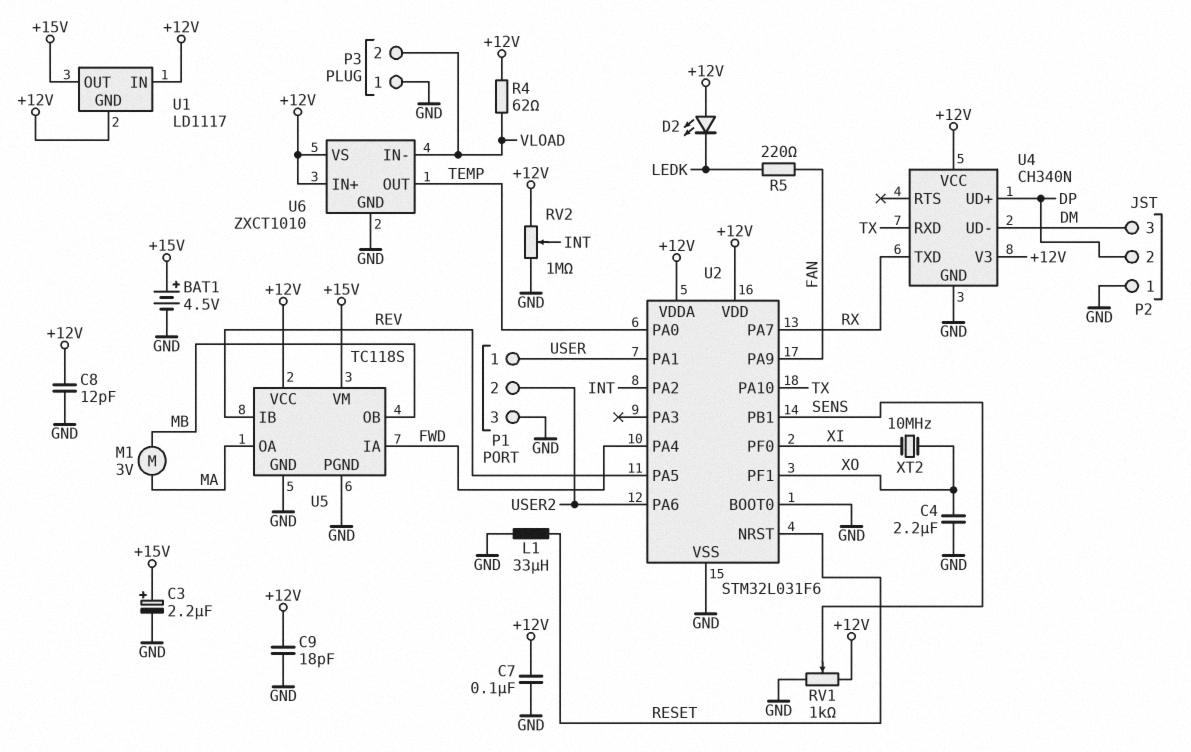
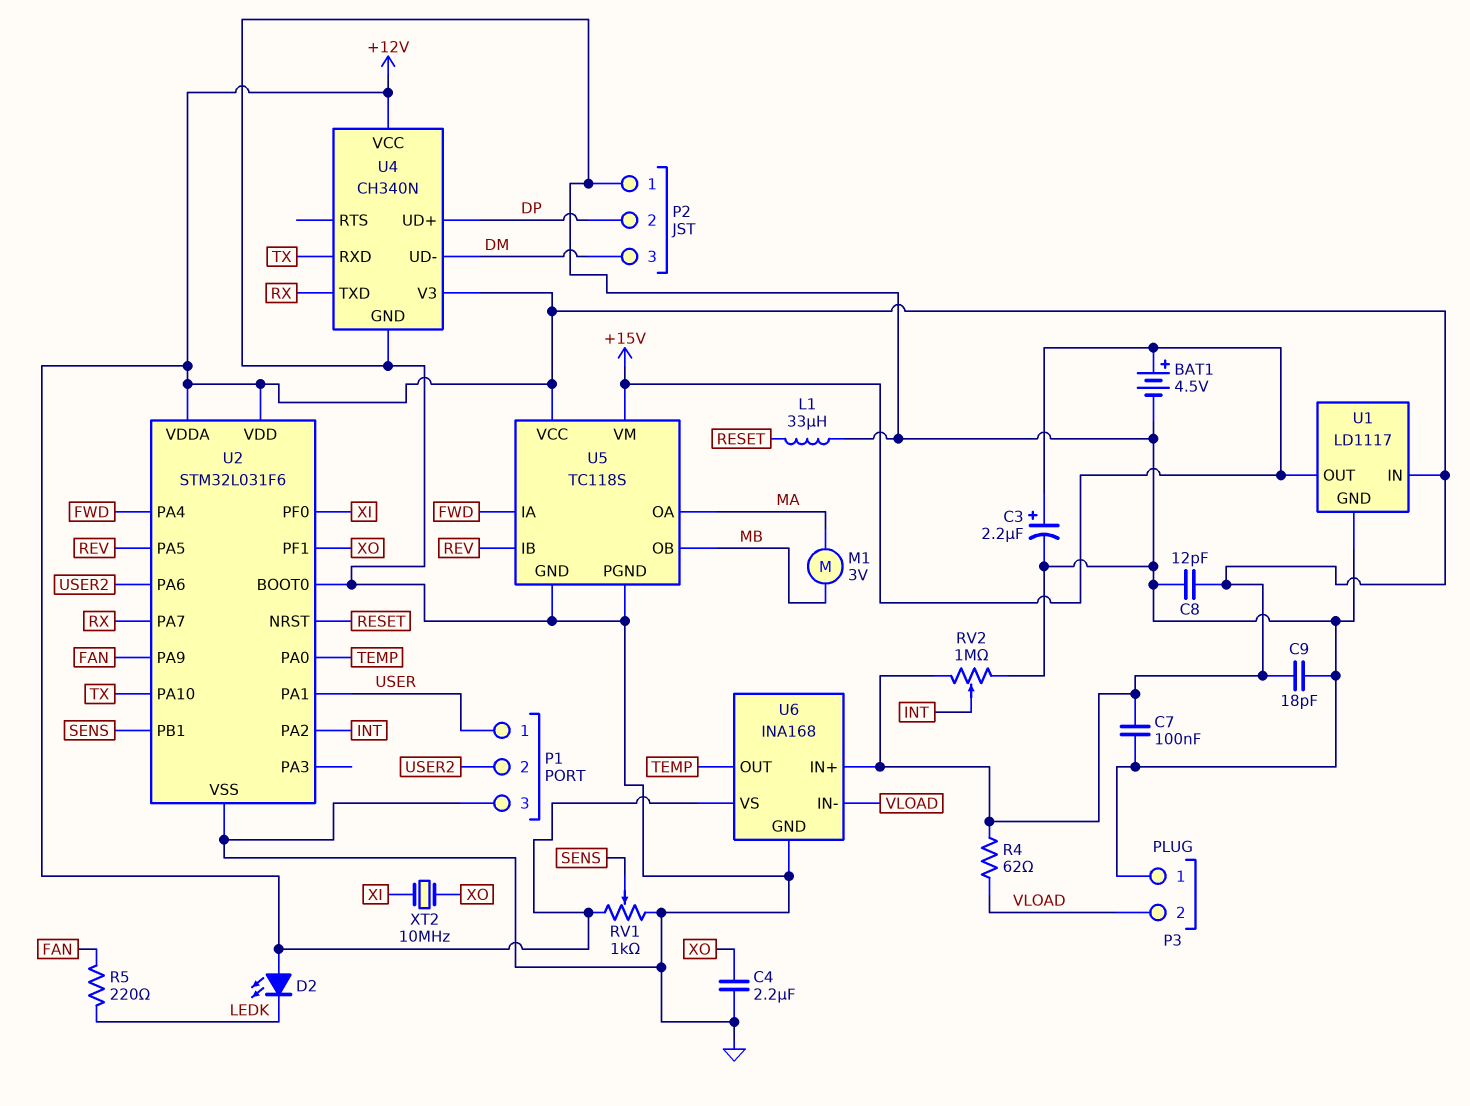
U1 pin GND: +12V -> GND
U6: ZXCT1010 -> INA168

